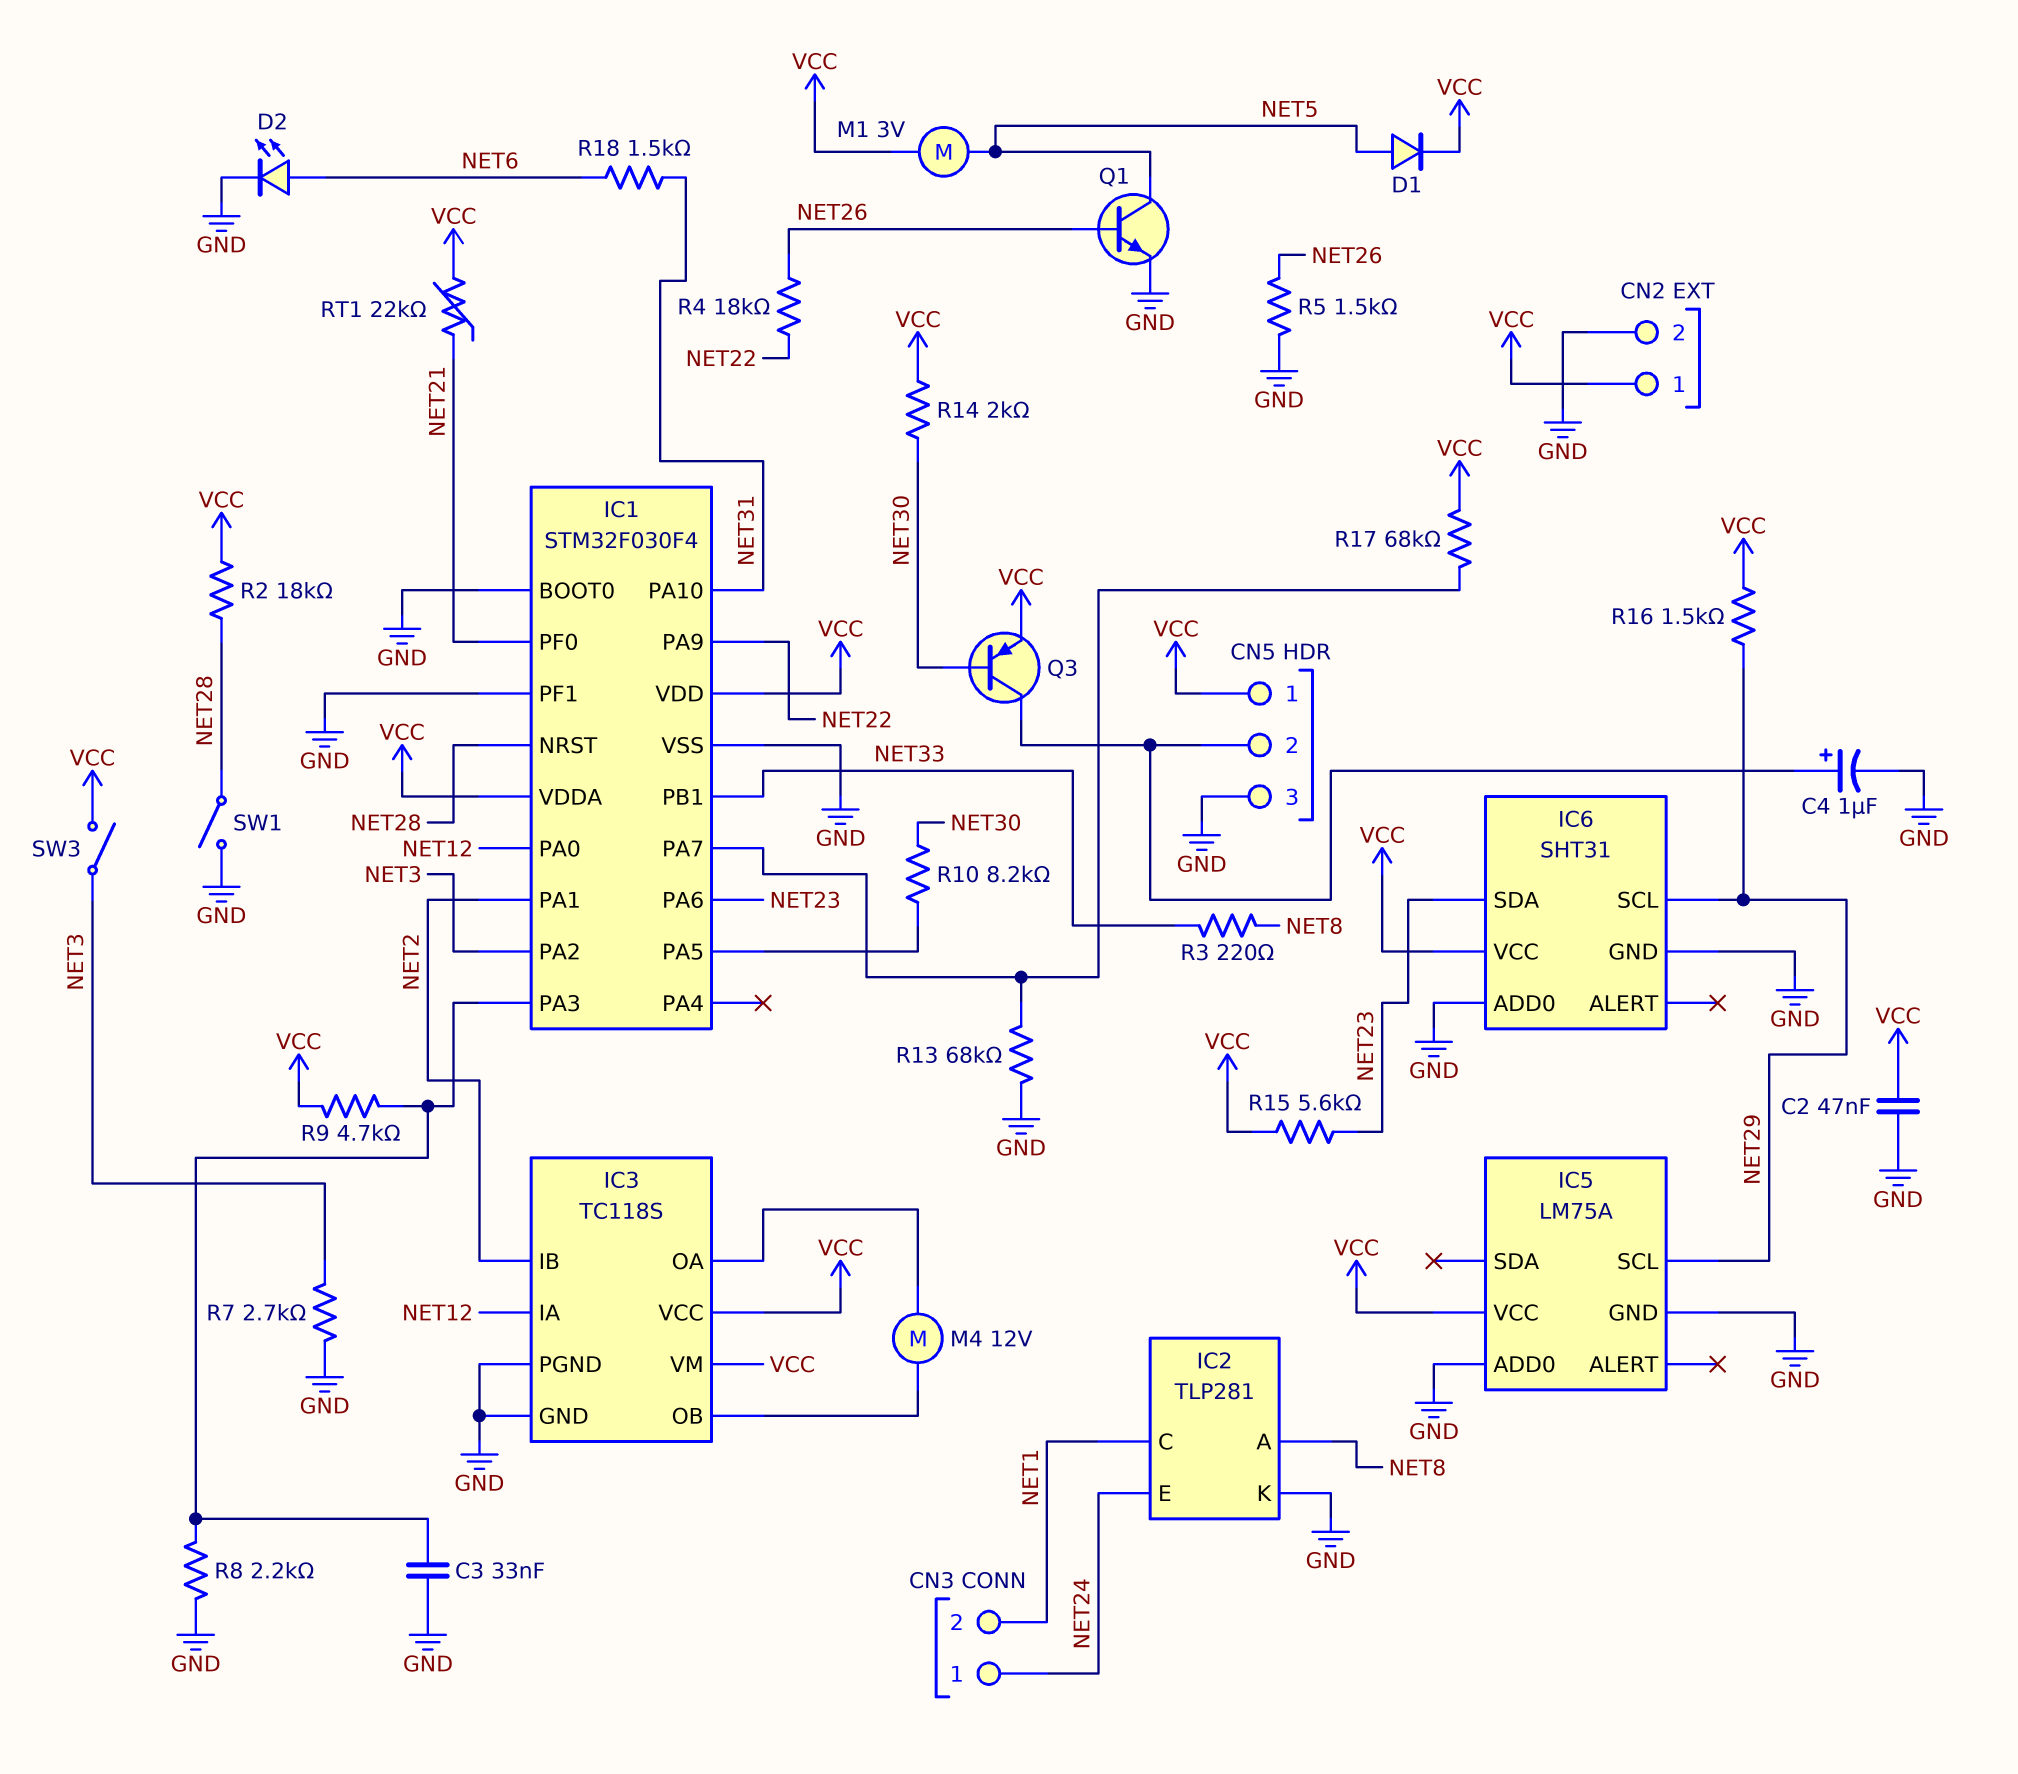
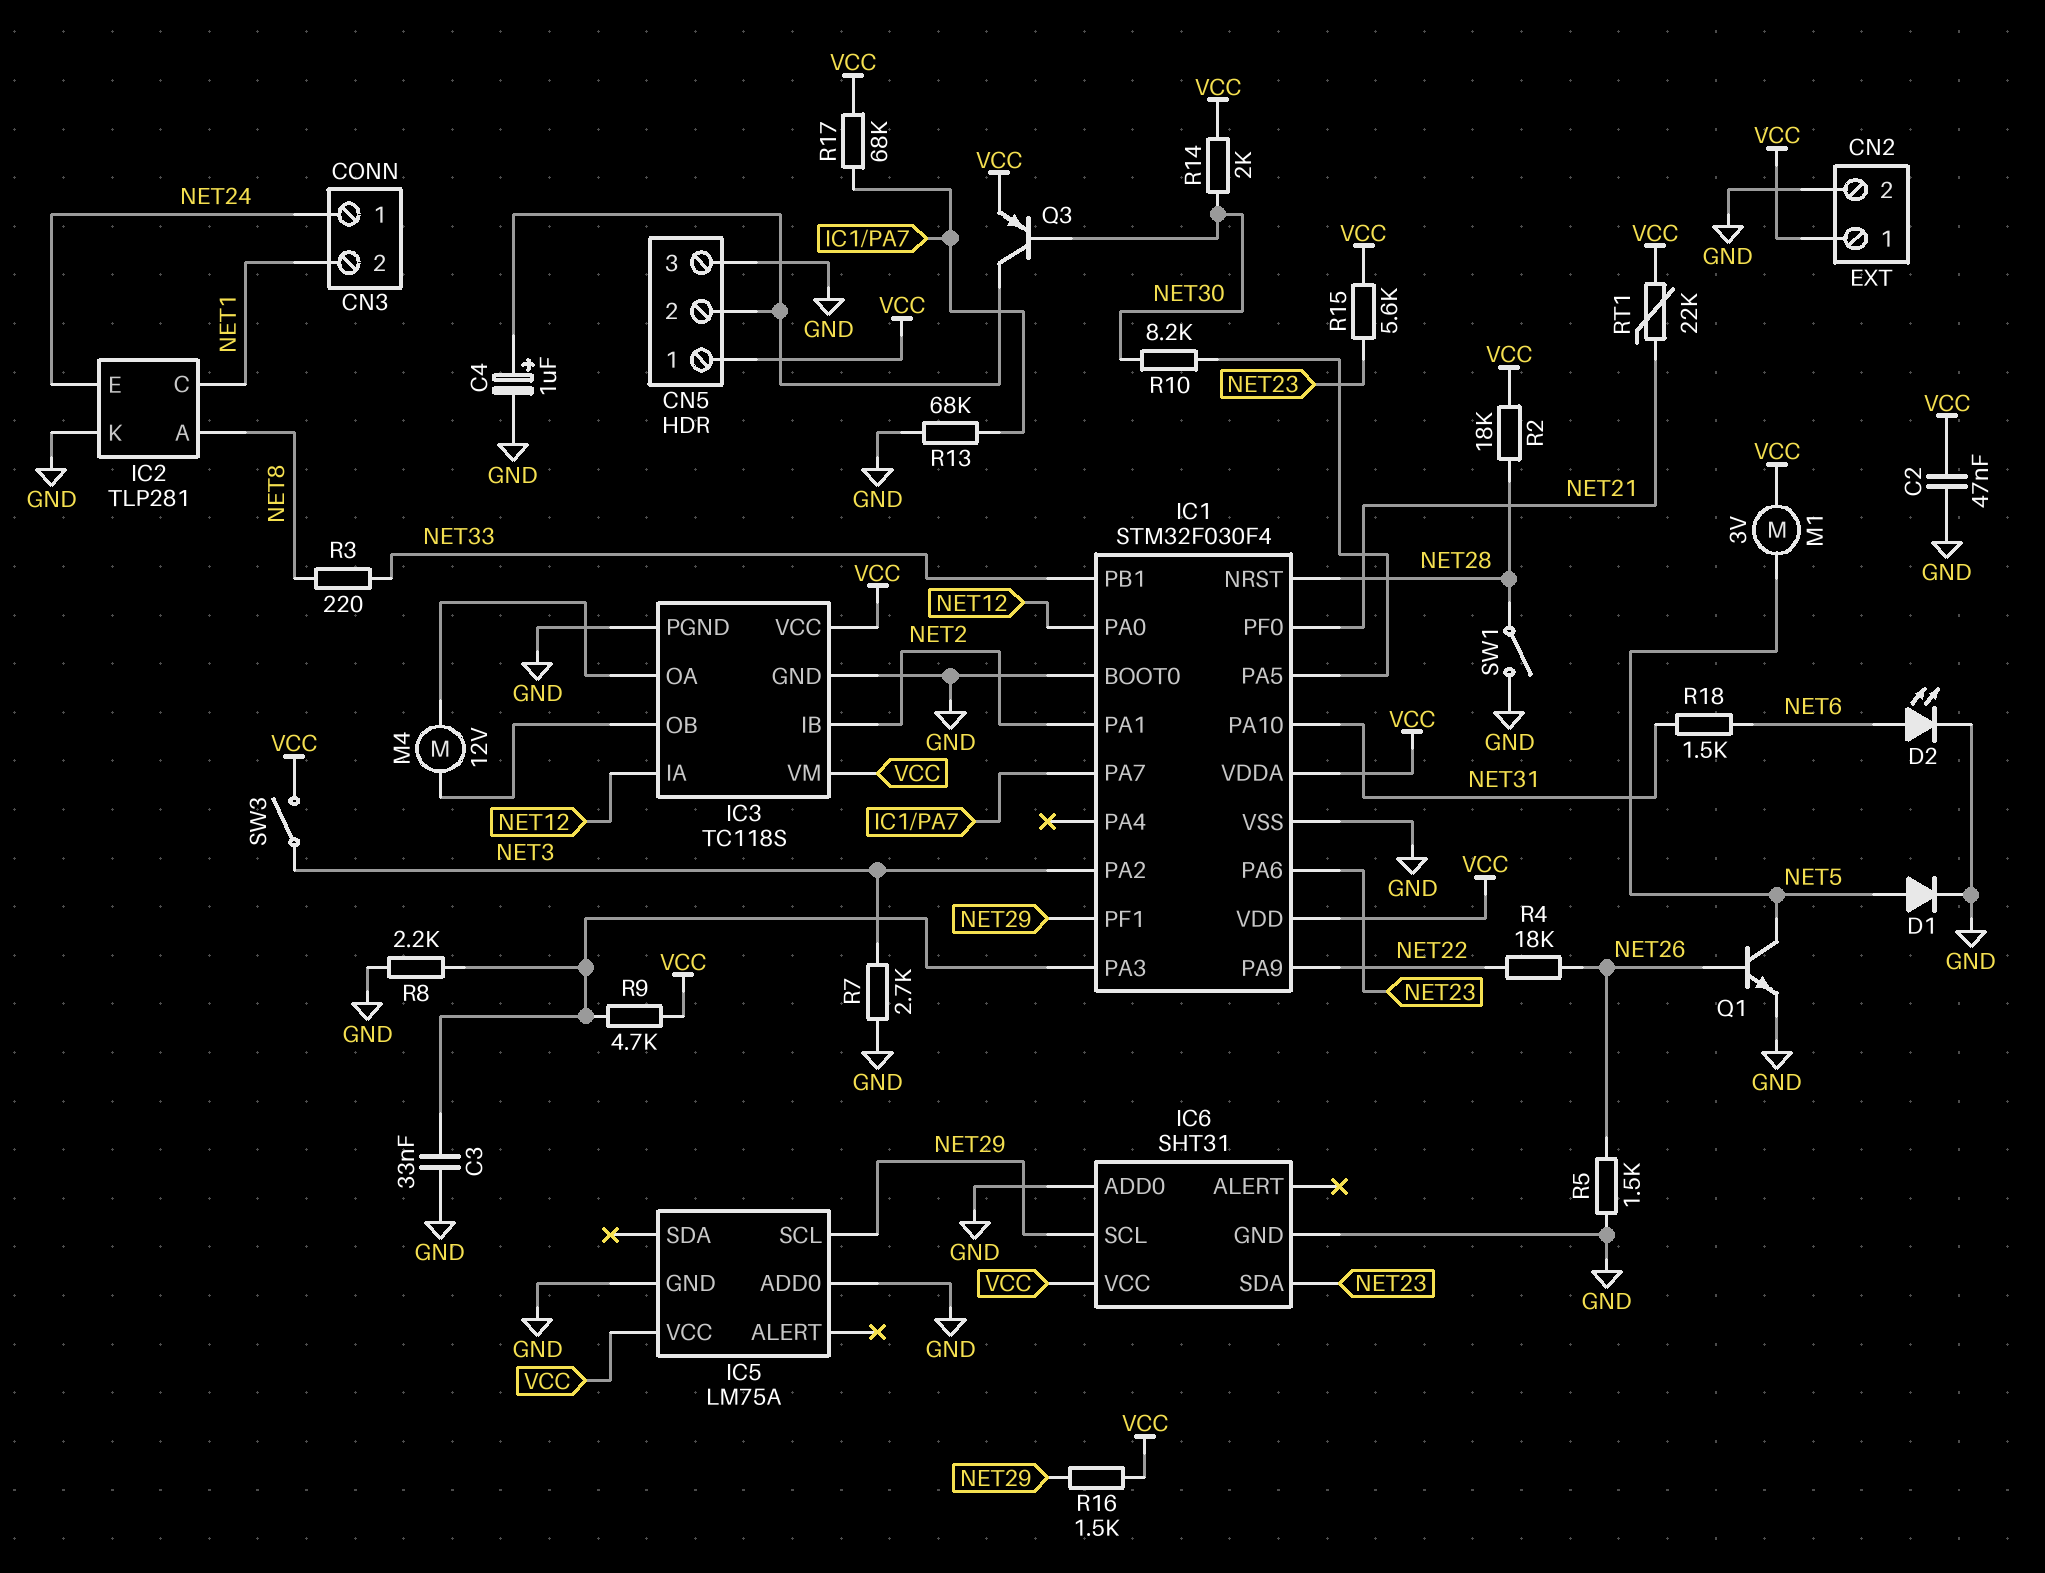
D1: diode (A NET5, K VCC) -> diode (A NET5, K GND)
IC1 pin PF1: GND -> NET29

